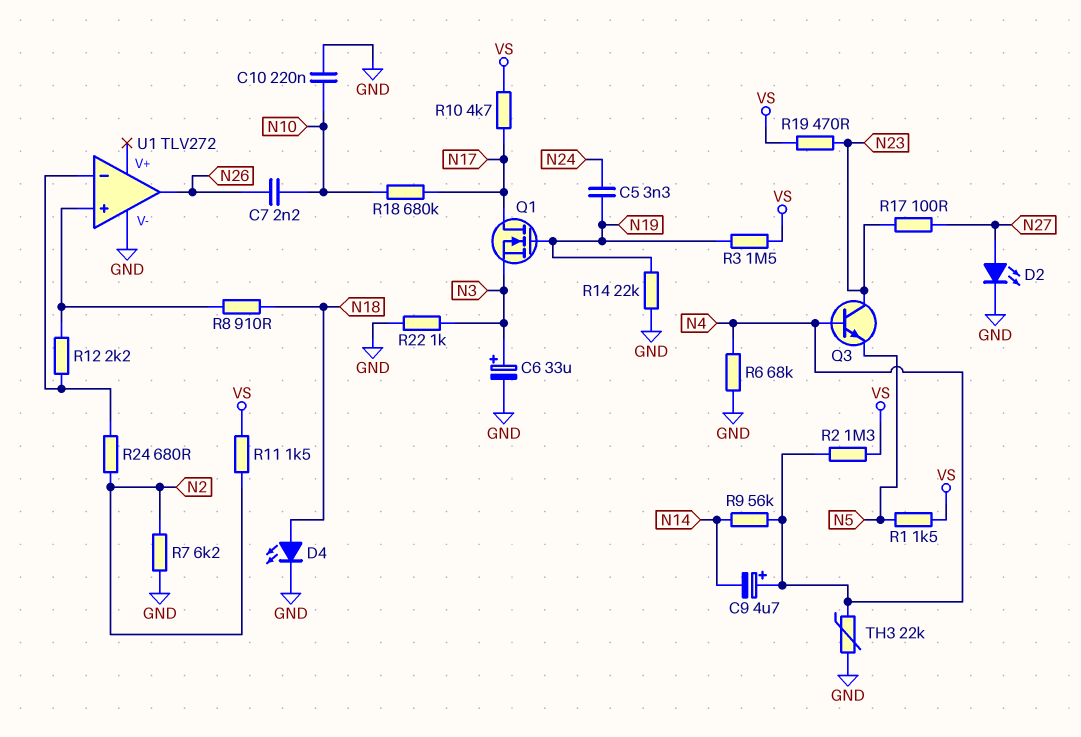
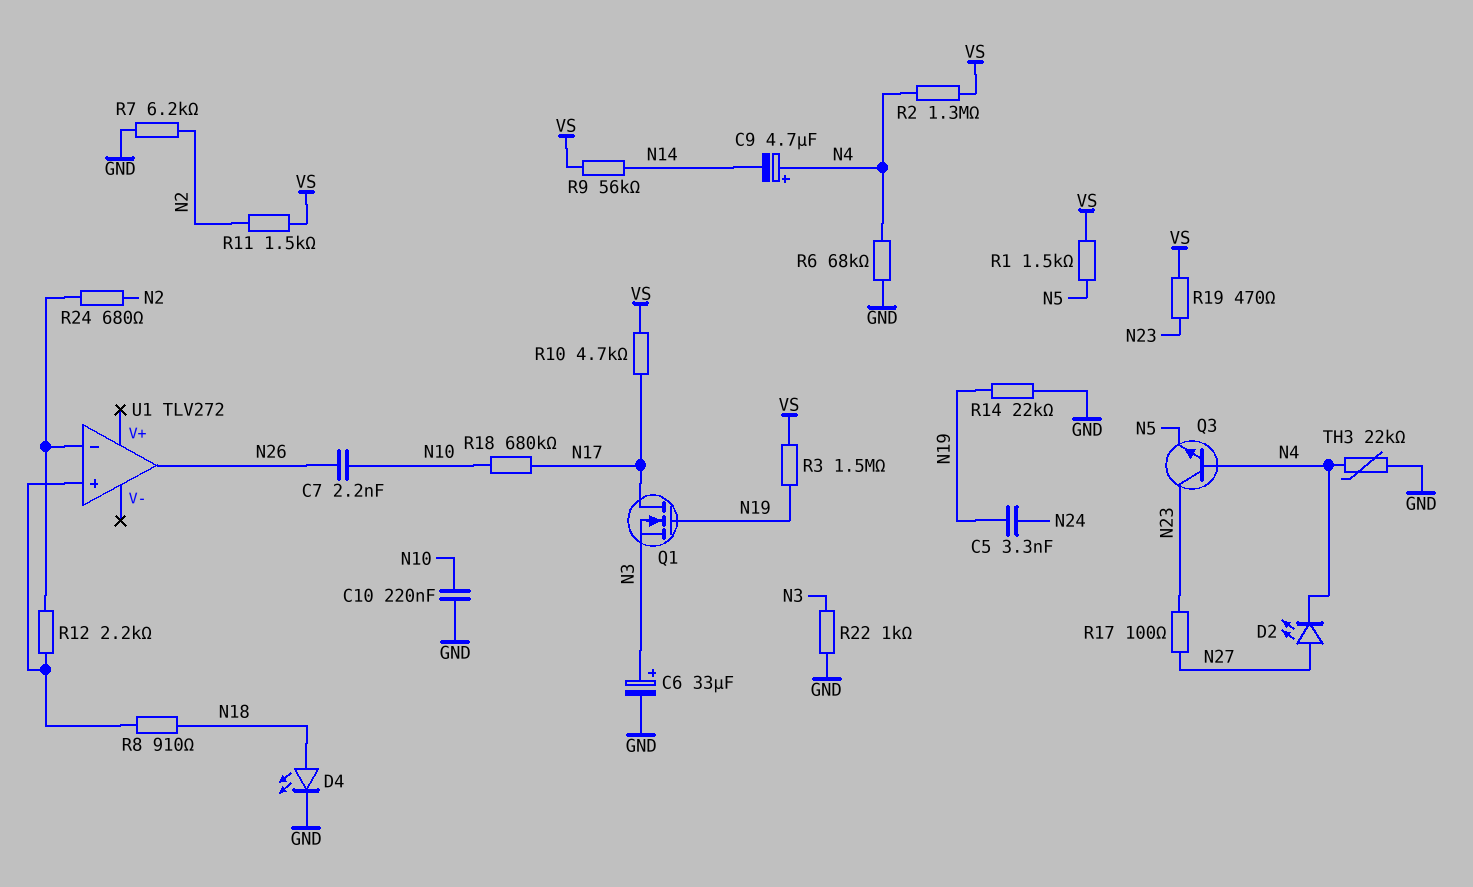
D2: LED (A N27, K GND) -> LED (A N27, K N4)
R9: 56k (N4, N14) -> 56k (N14, VS)
U1 pin V-: GND -> none

